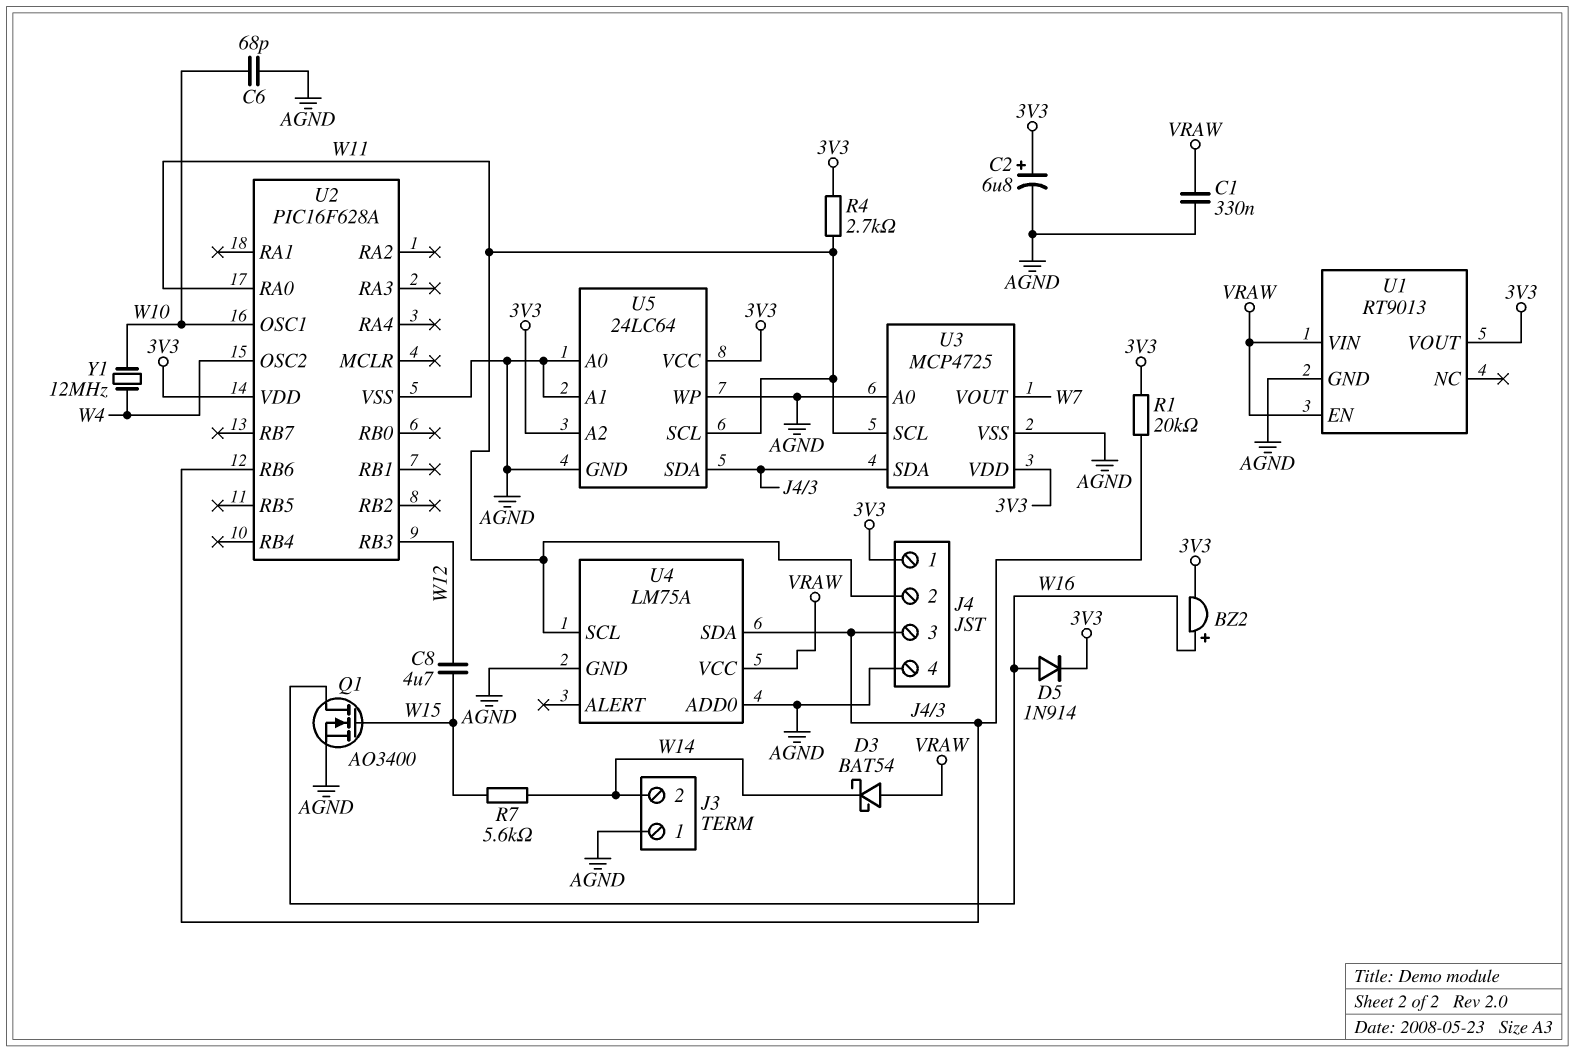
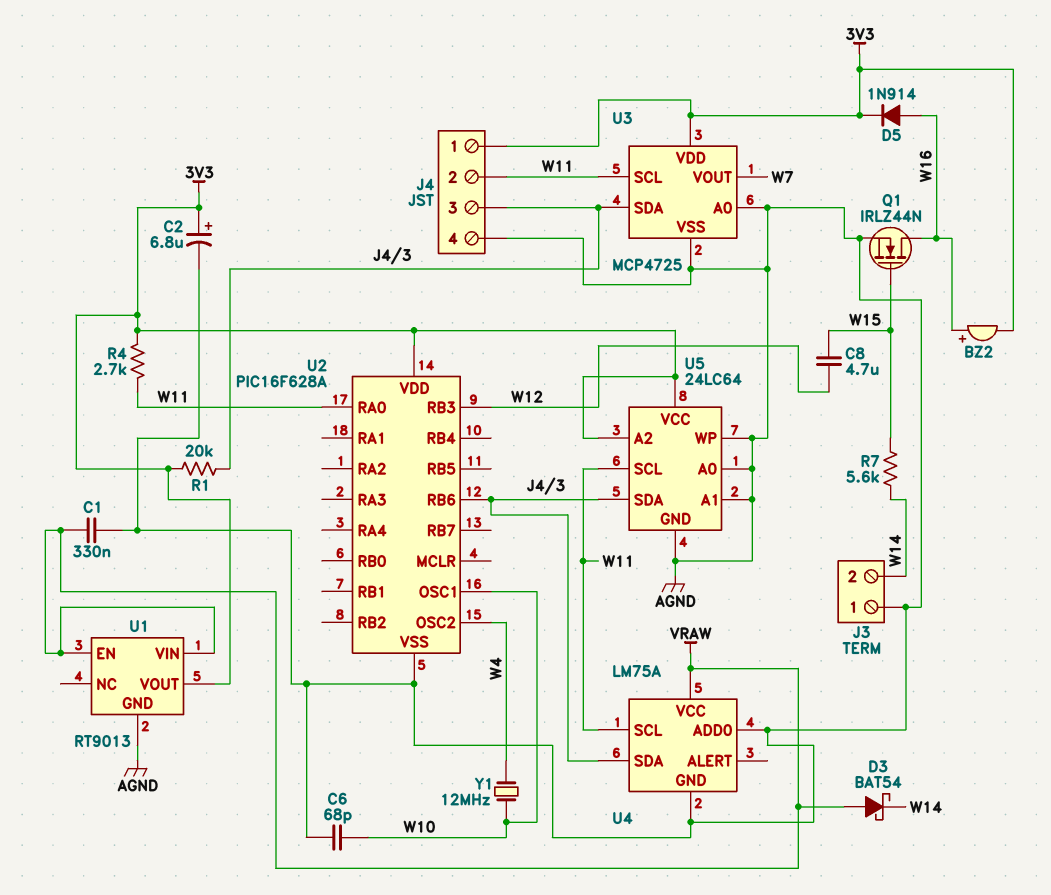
Q1: NMOS AO3400 (G W15, D W16, S AGND) -> NMOS IRLZ44N (G W15, D W16, S AGND)

